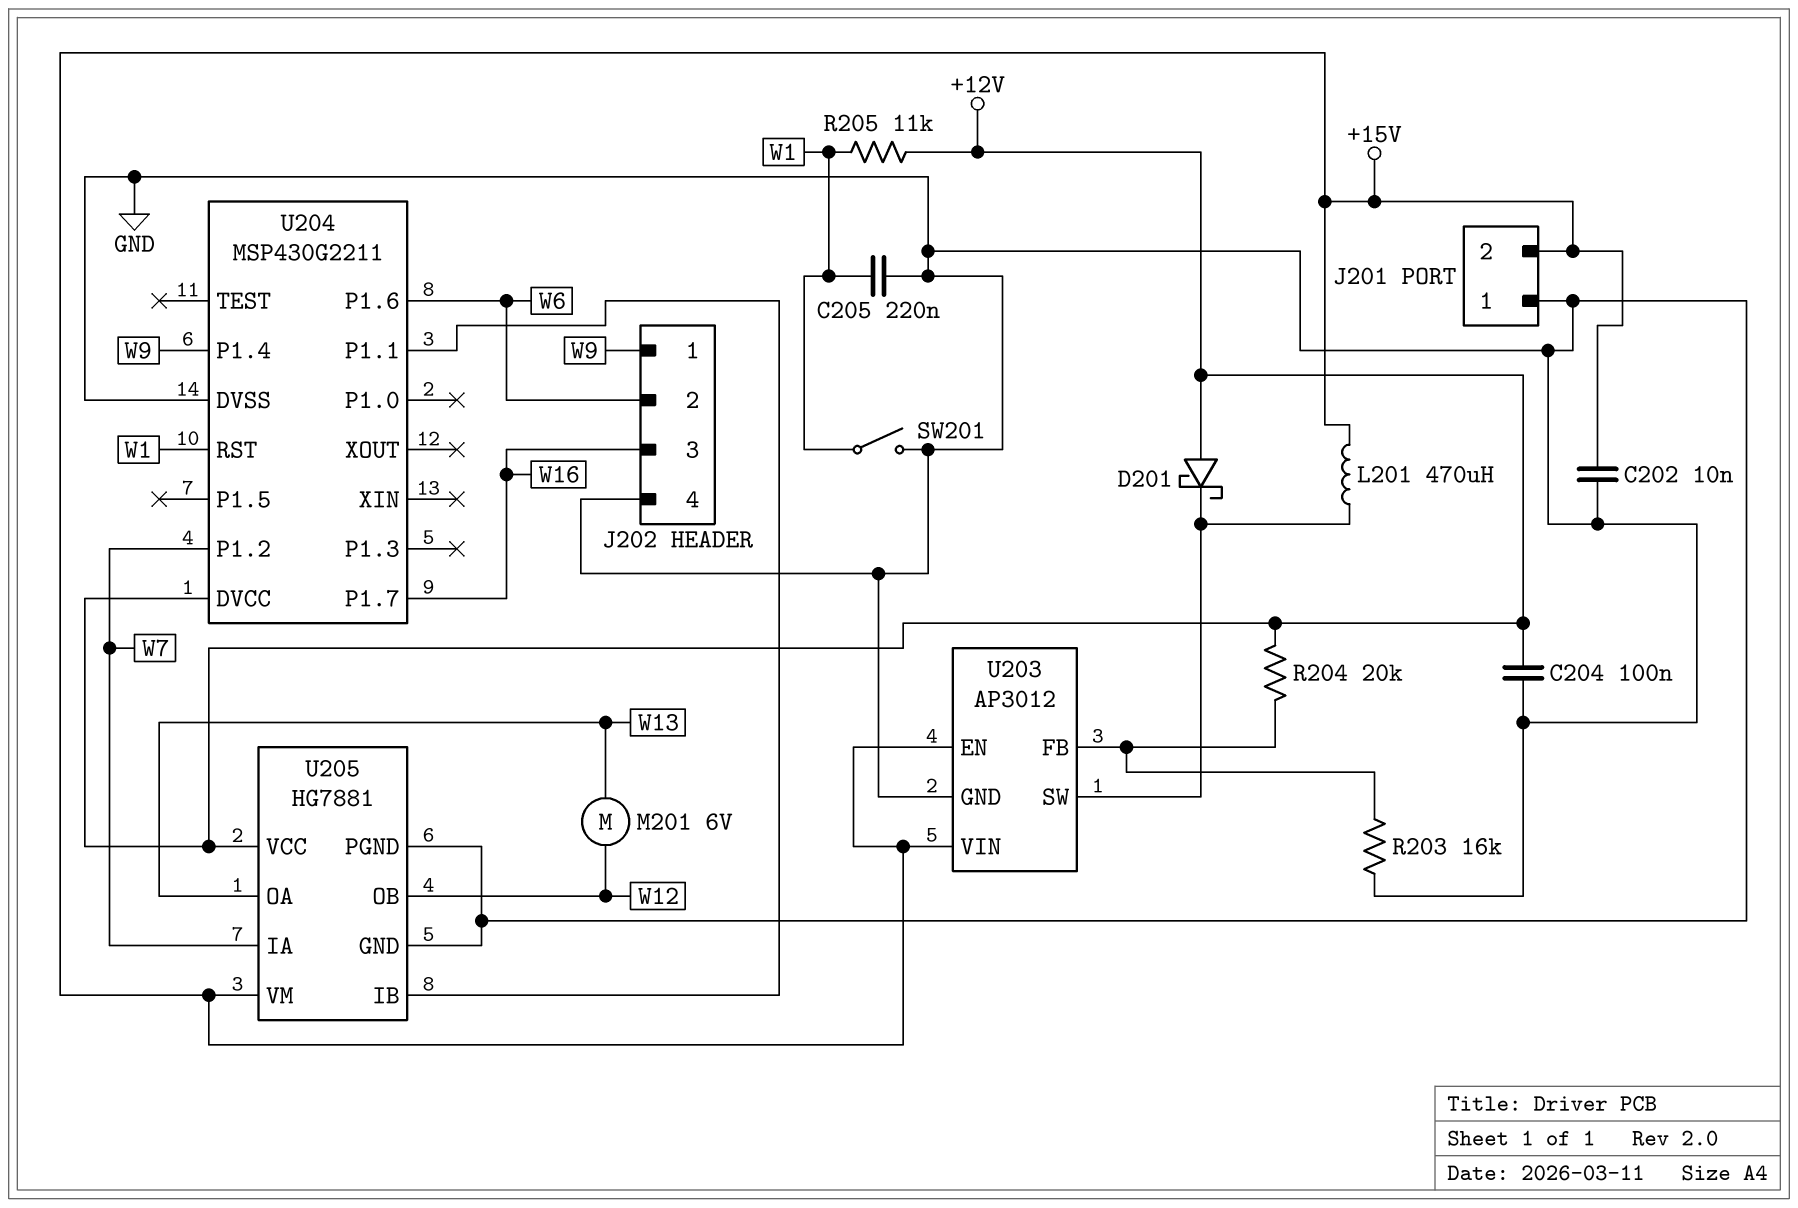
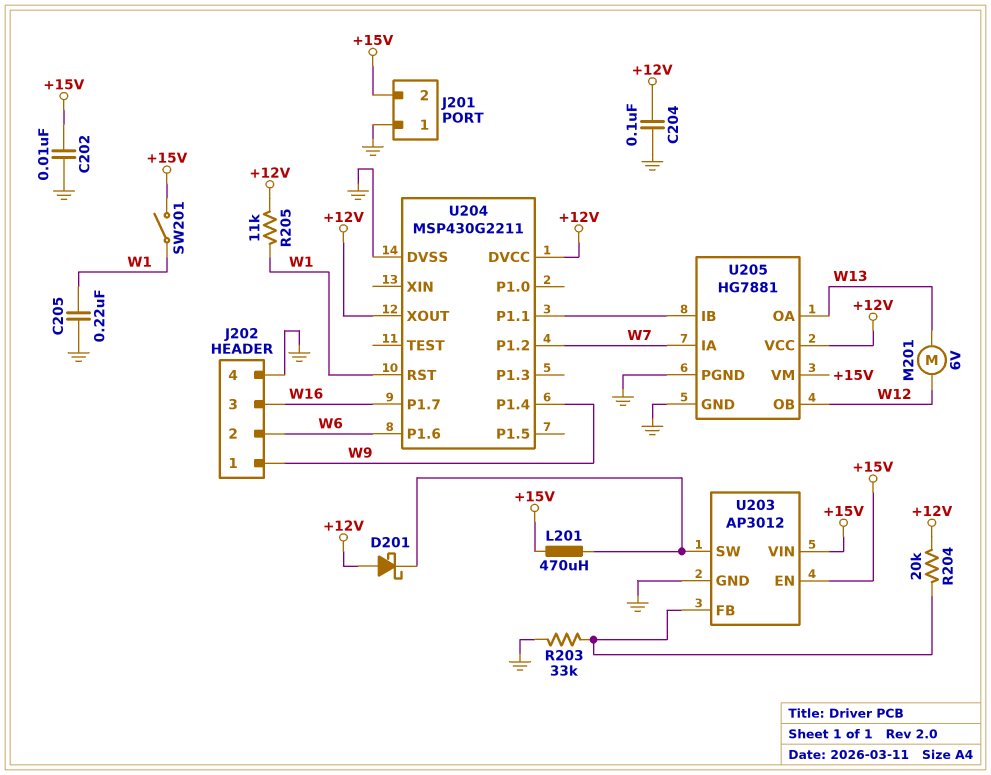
R203: 16k (GND, U203/FB) -> 33k (GND, U203/FB)
SW201: switch (GND, W1) -> switch (+15V, W1)
U204 pin XOUT: none -> +12V

